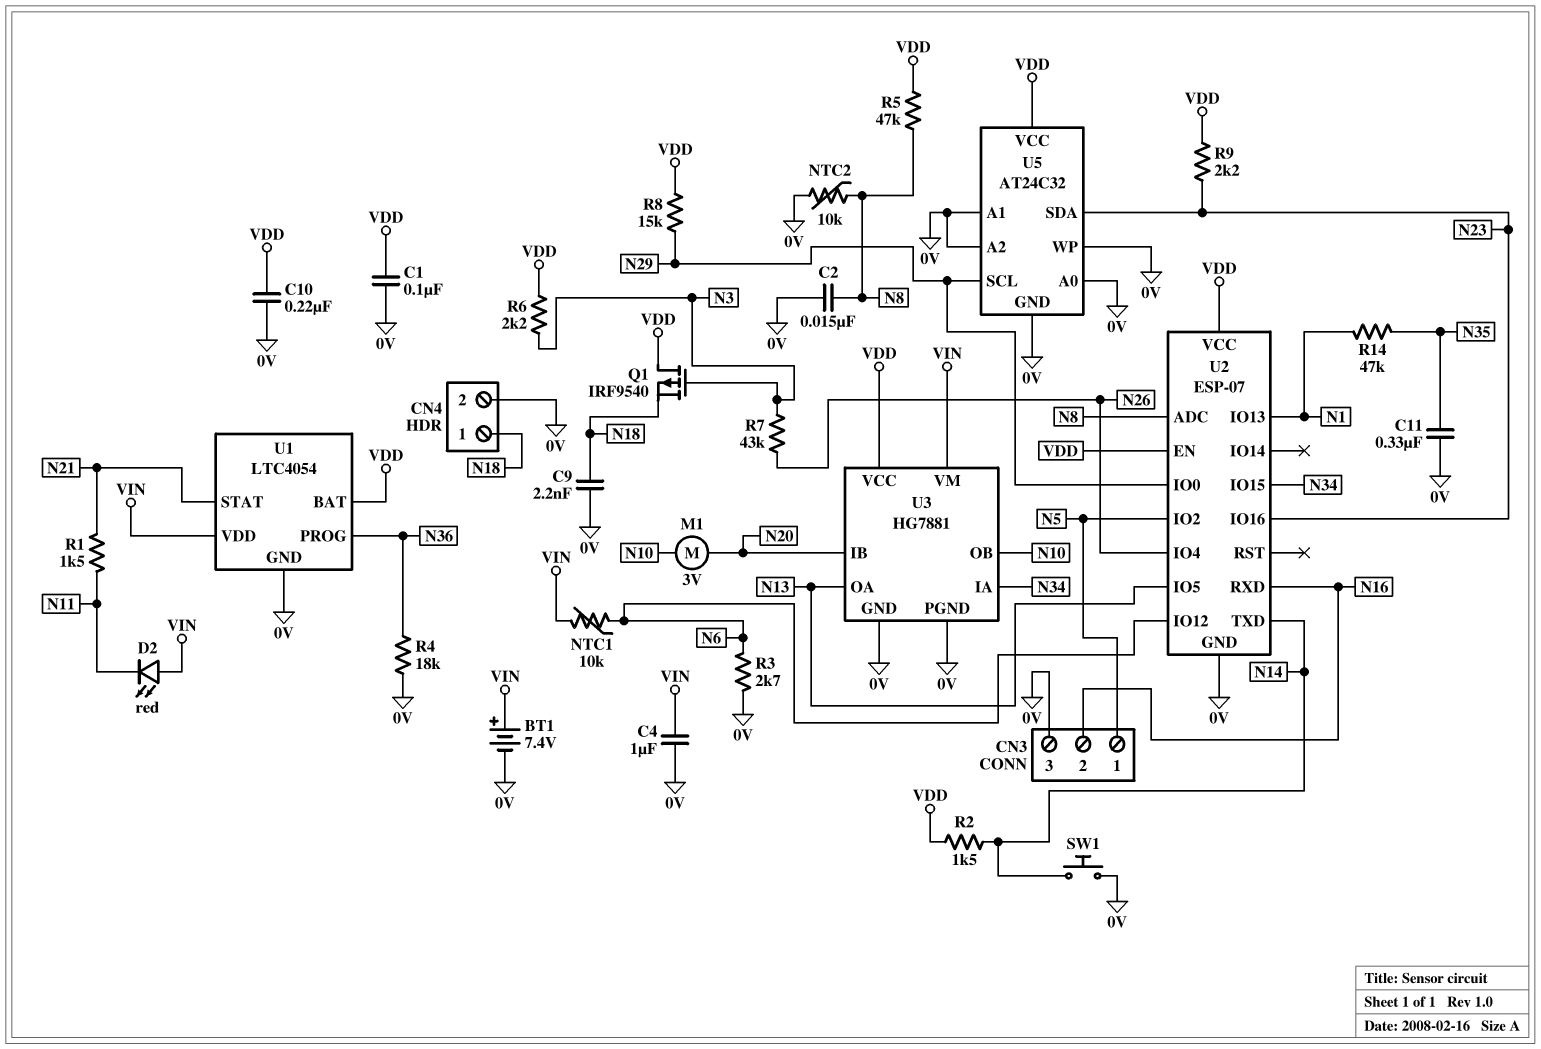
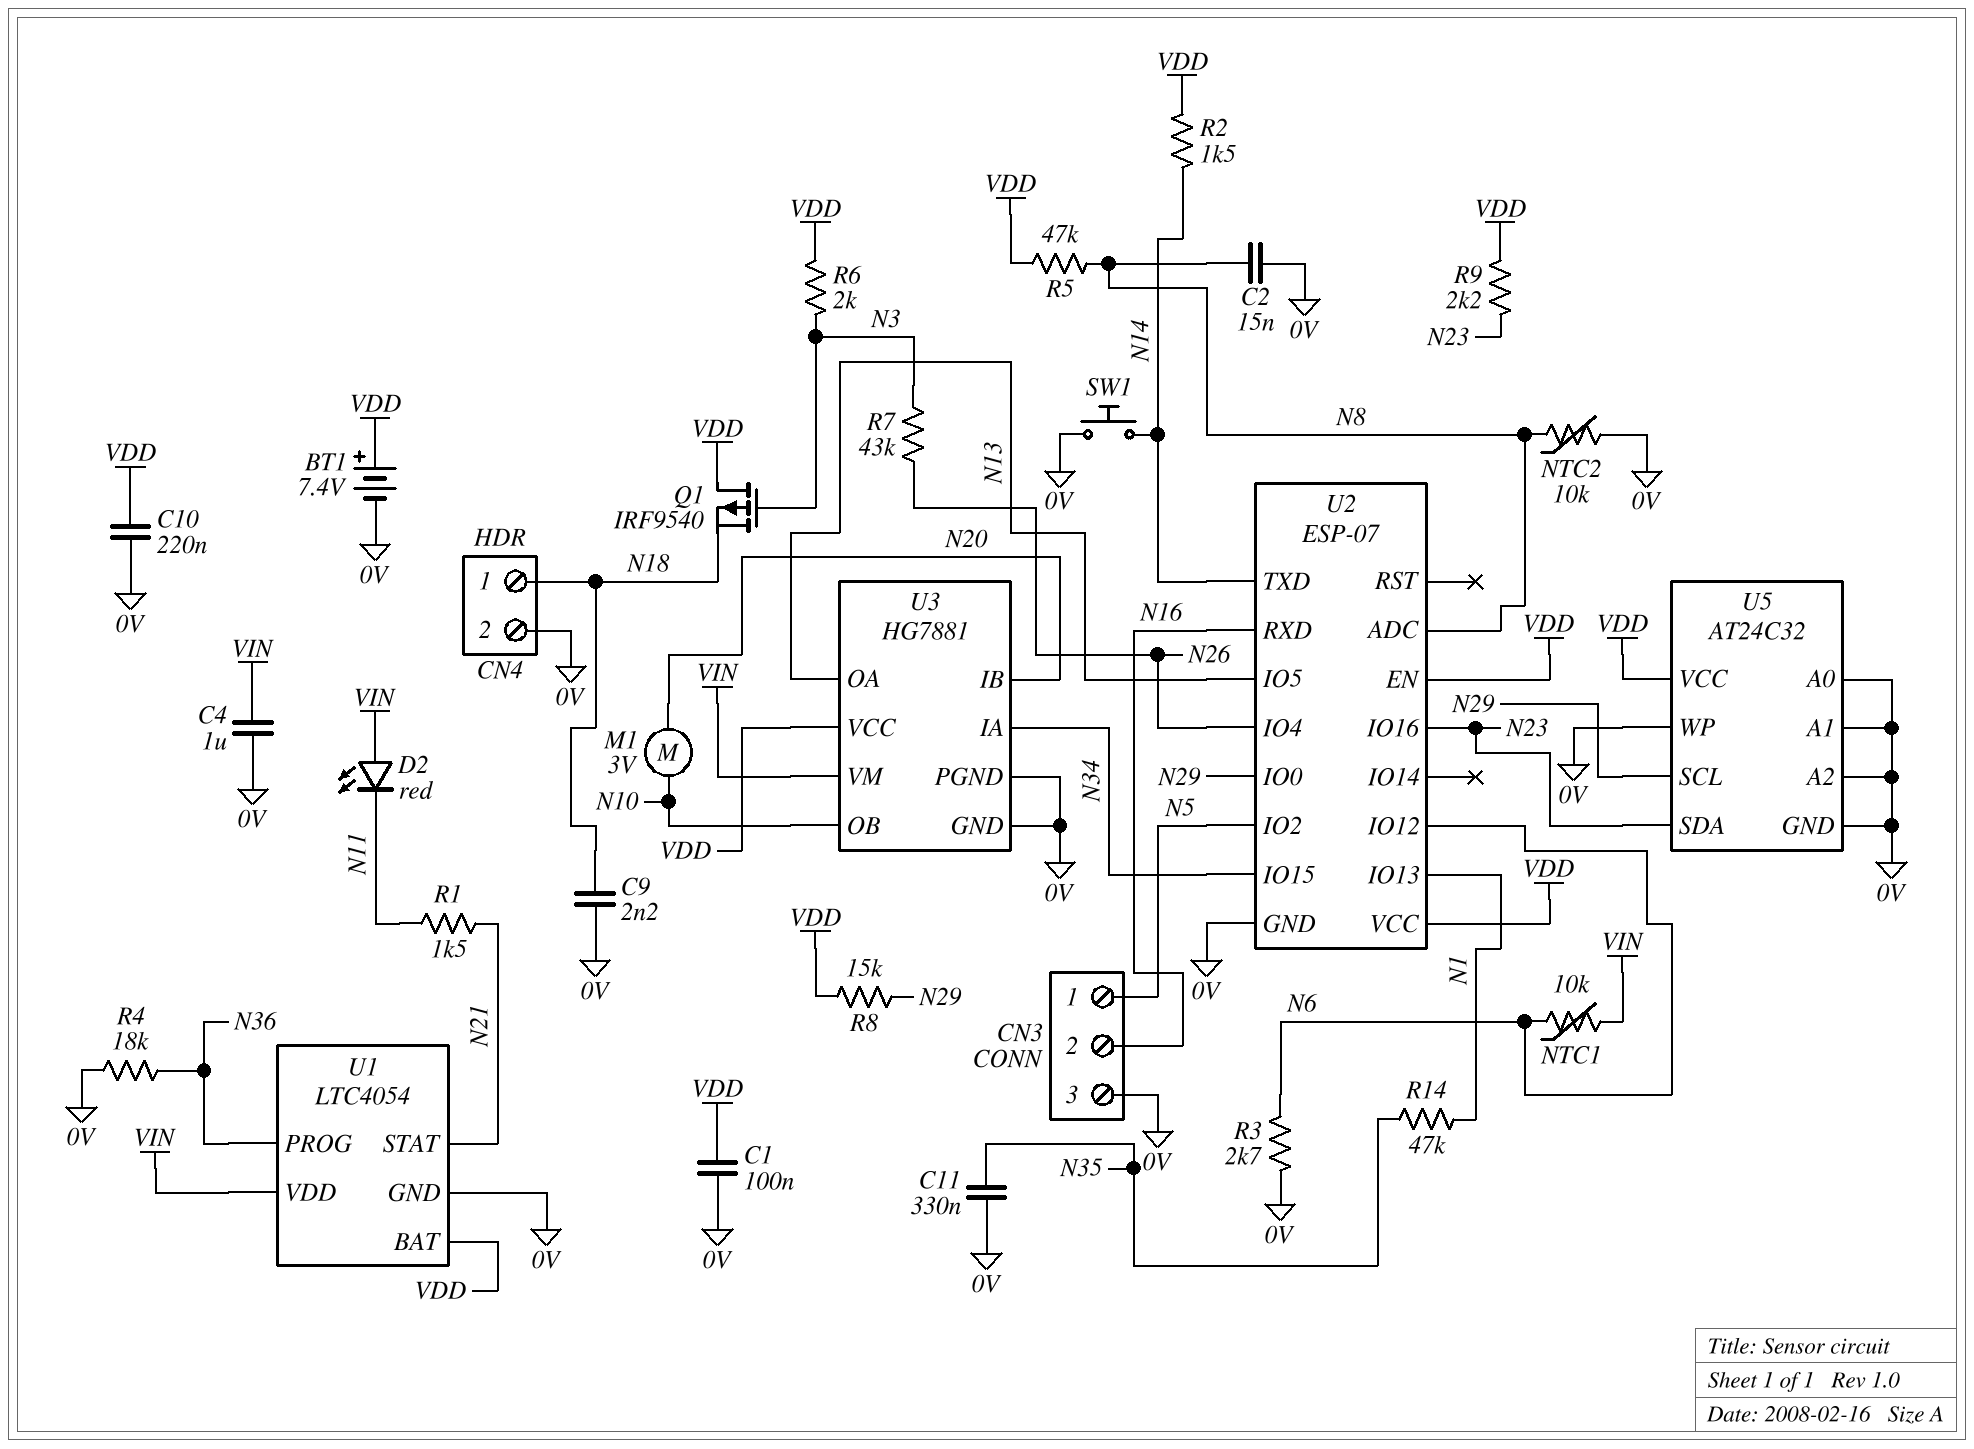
BT1: 7.4V (plus VIN, minus 0V) -> 7.4V (plus VDD, minus 0V)
R6: 2.2k (N3, VDD) -> 2k (N3, VDD)

